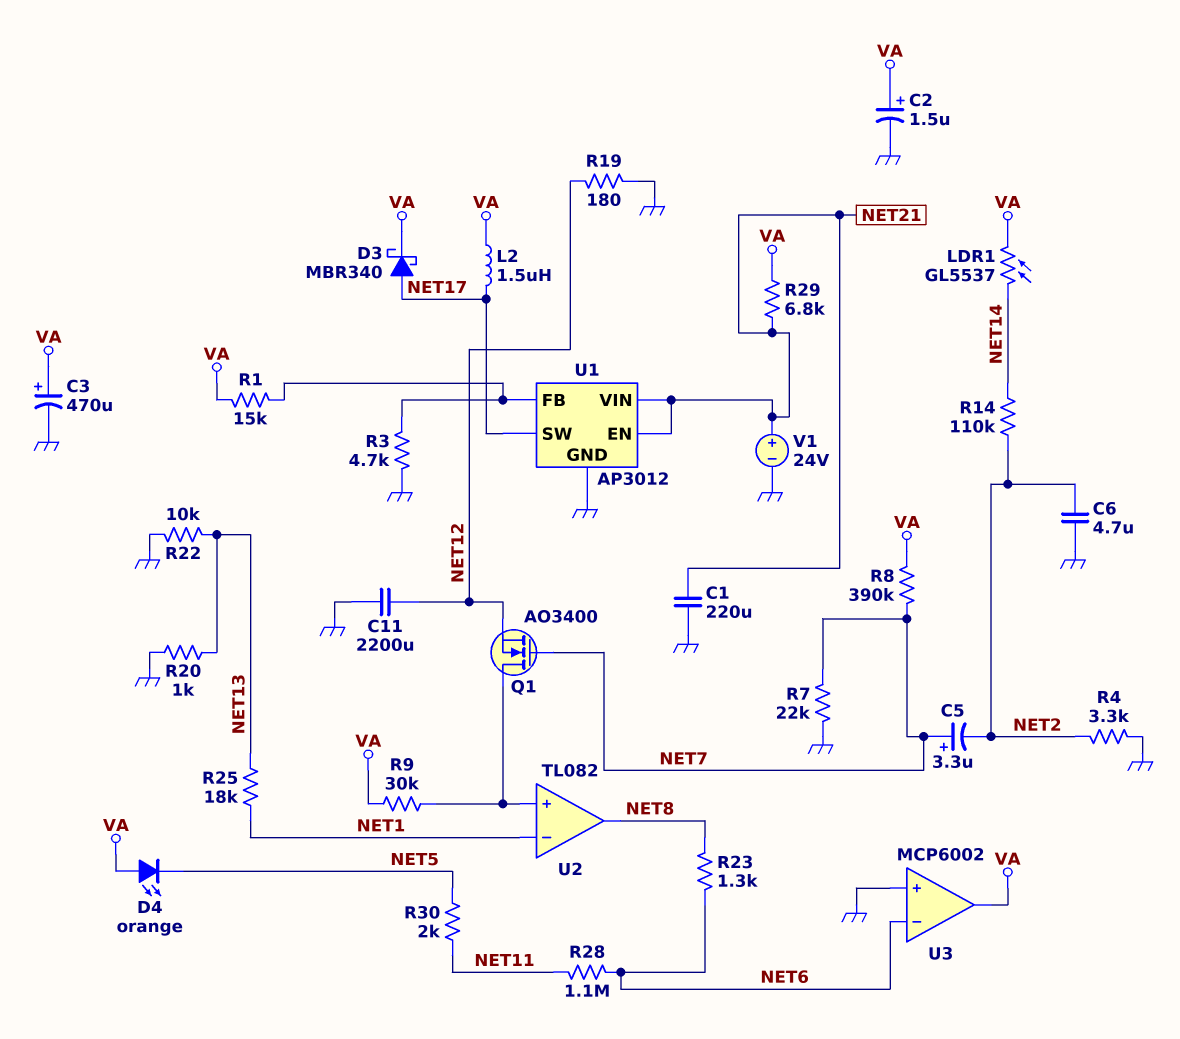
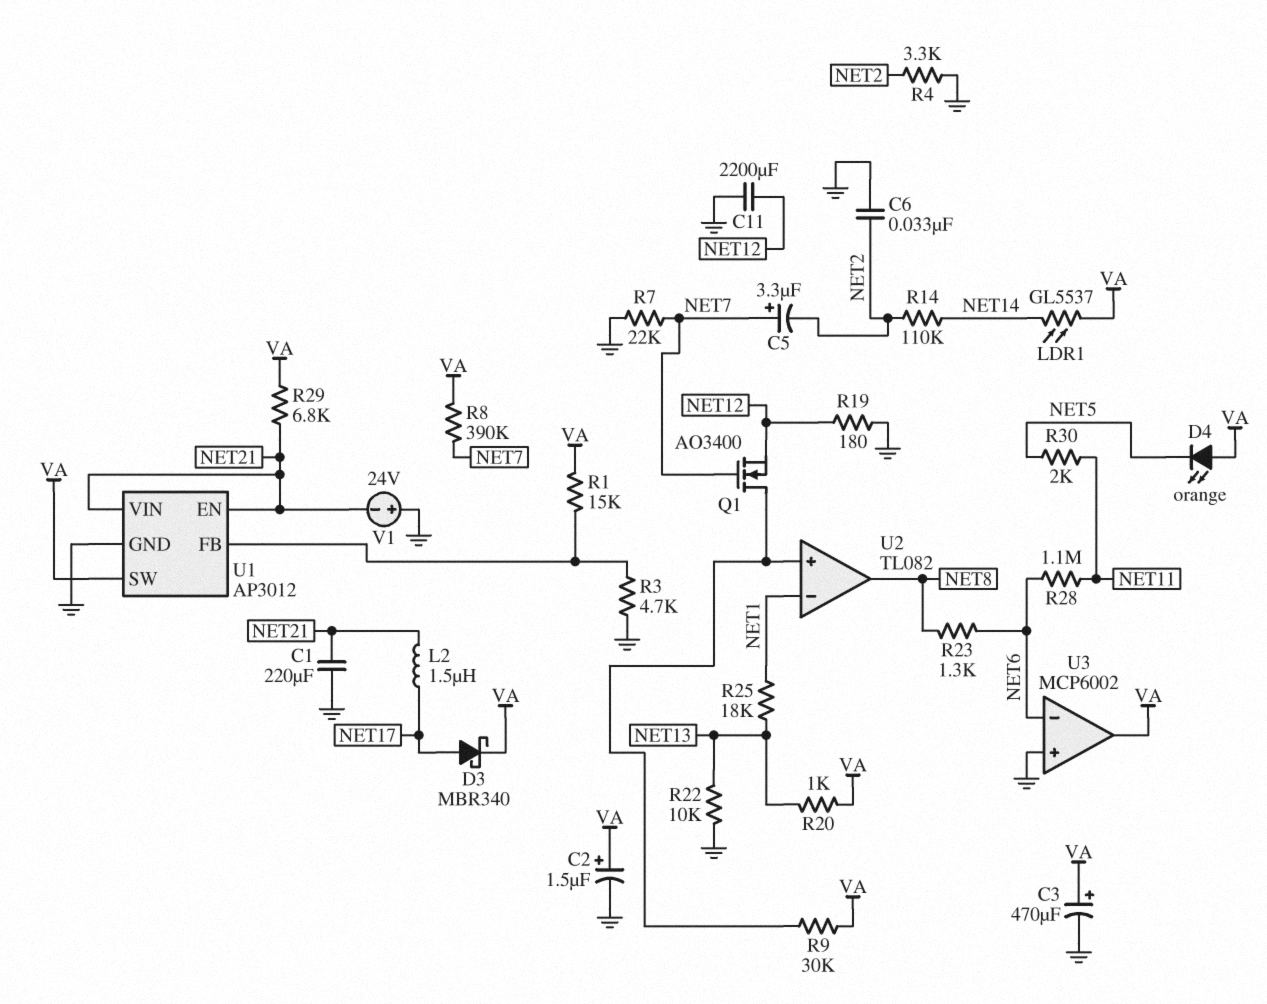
C6: 4.7uF (GND, NET2) -> 33nF (GND, NET2)
L2: 1.5uH (NET17, VA) -> 1.5uH (NET17, NET21)
R20: 1k (GND, NET13) -> 1k (NET13, VA)
U1 pin SW: NET17 -> VA
V1: 24V (plus NET21, minus GND) -> 24V (plus GND, minus NET21)

